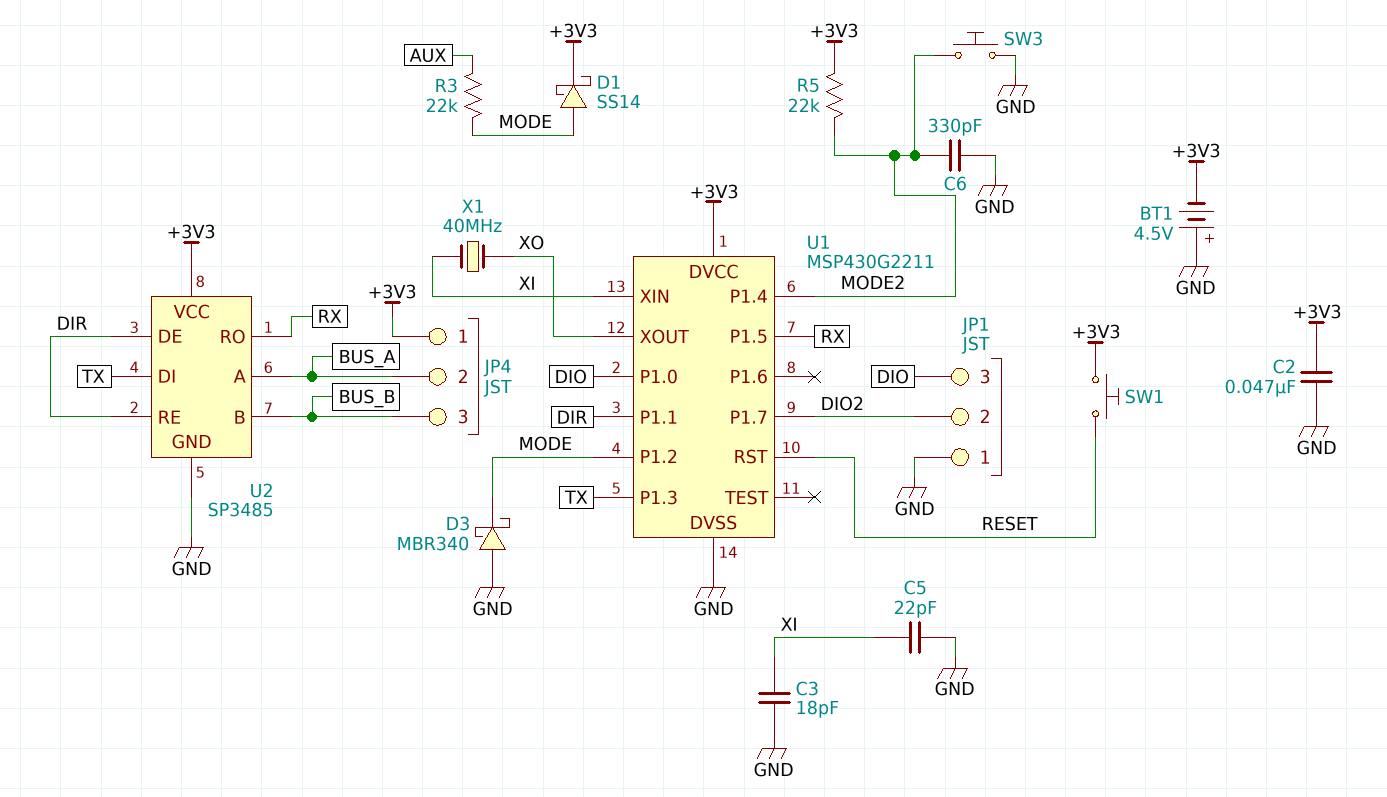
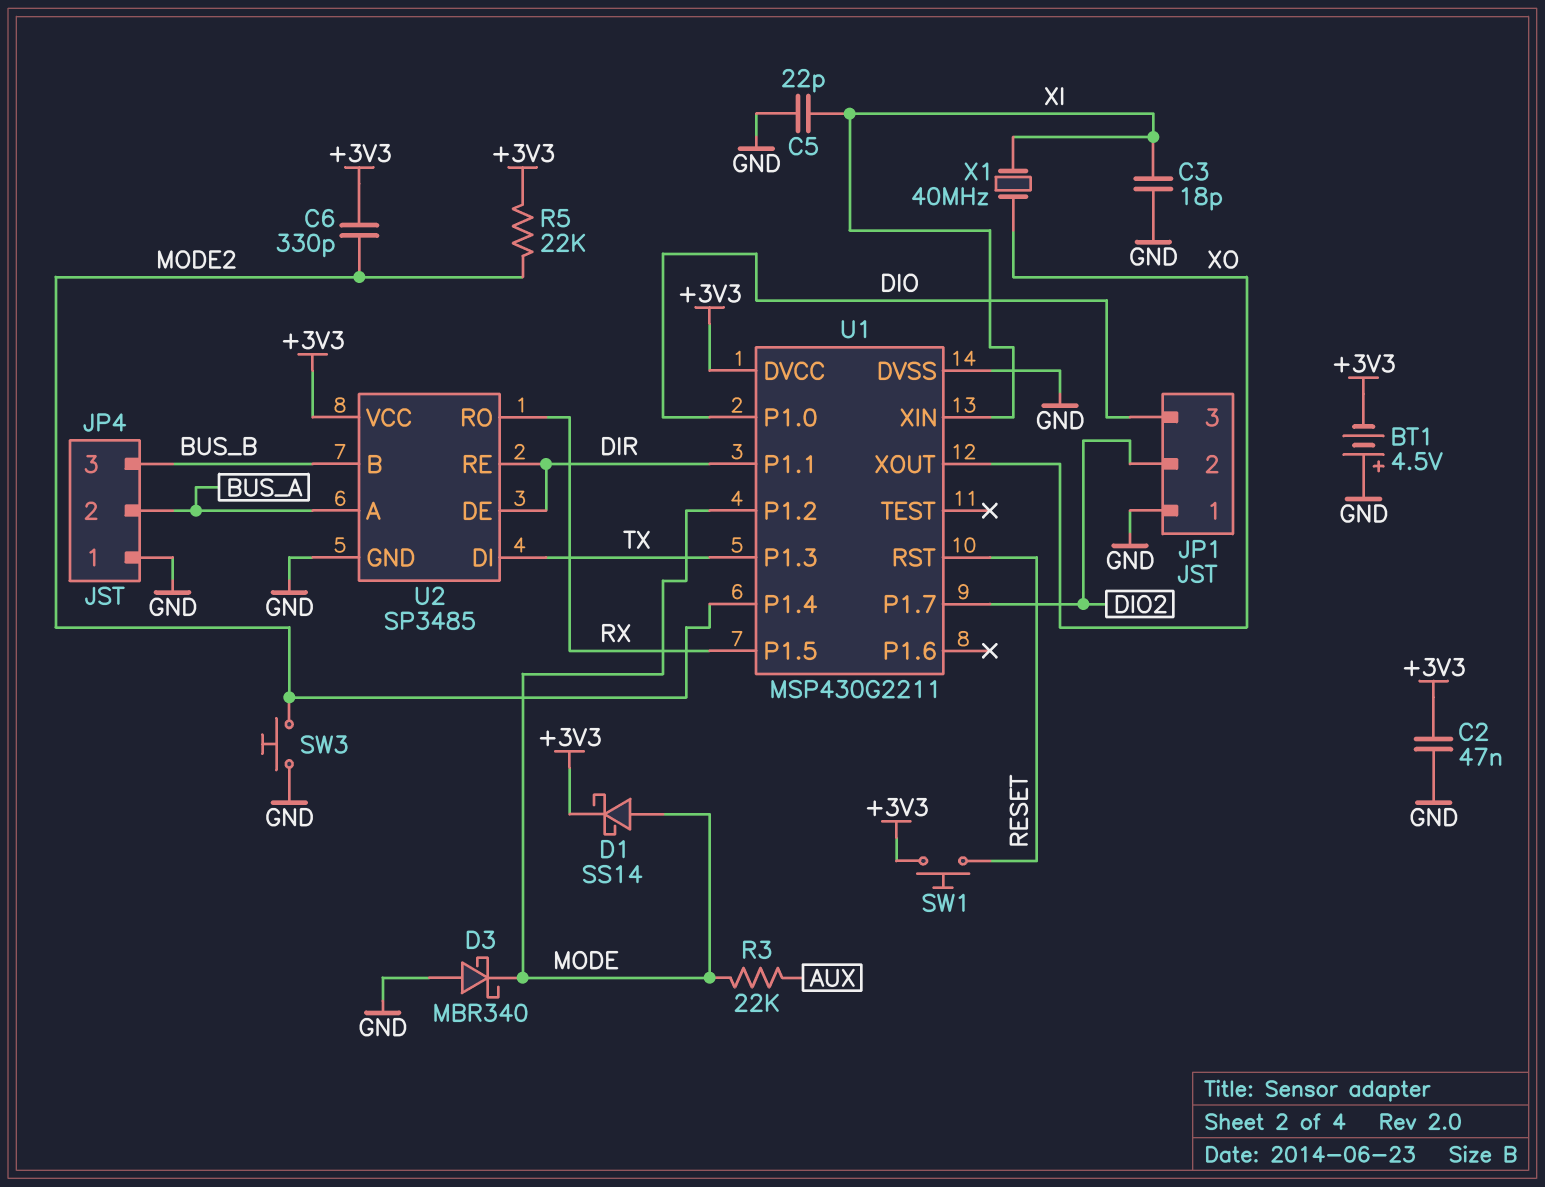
C6: 330pF (GND, MODE2) -> 330pF (+3V3, MODE2)
JP4 pin 1: +3V3 -> GND

